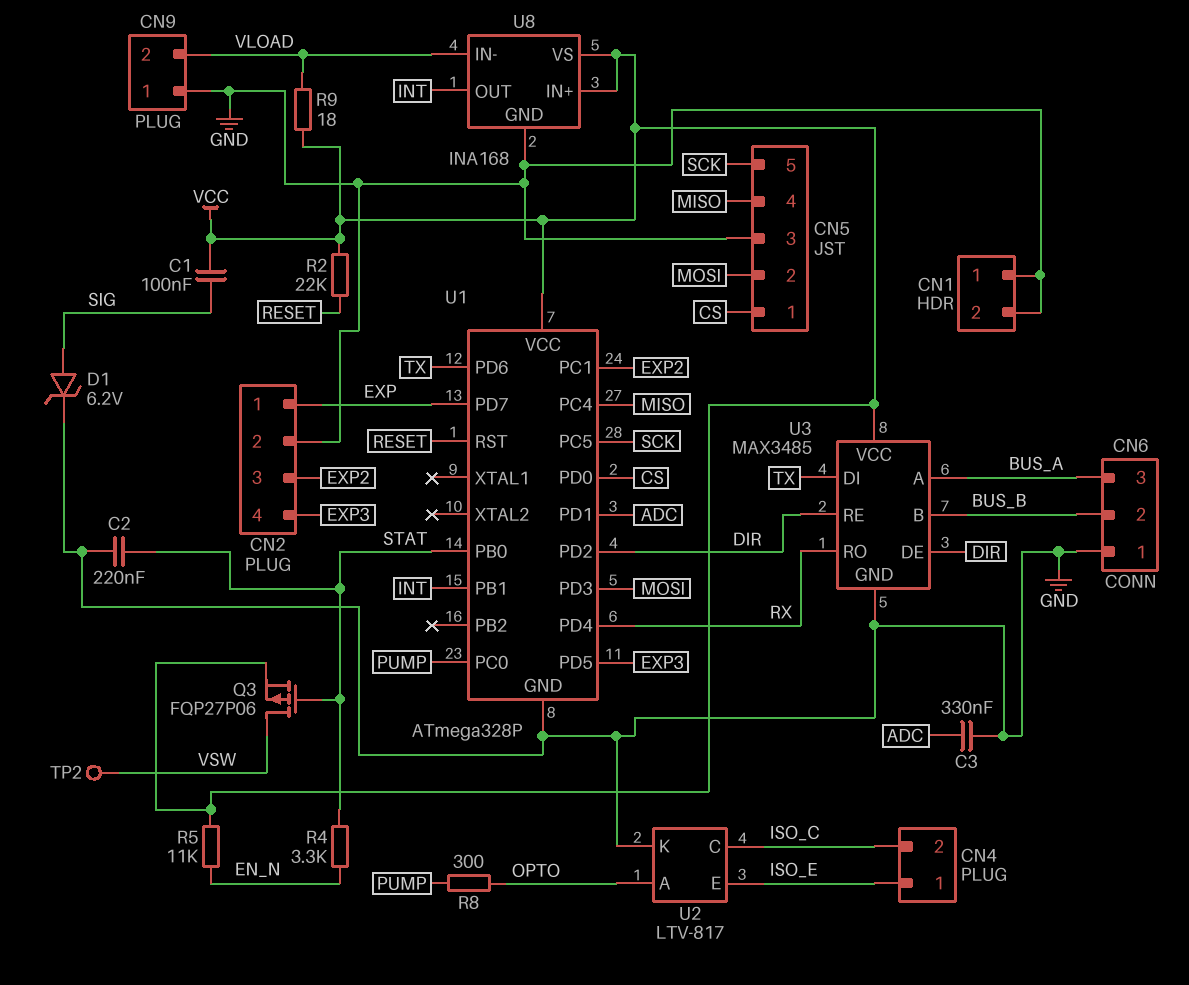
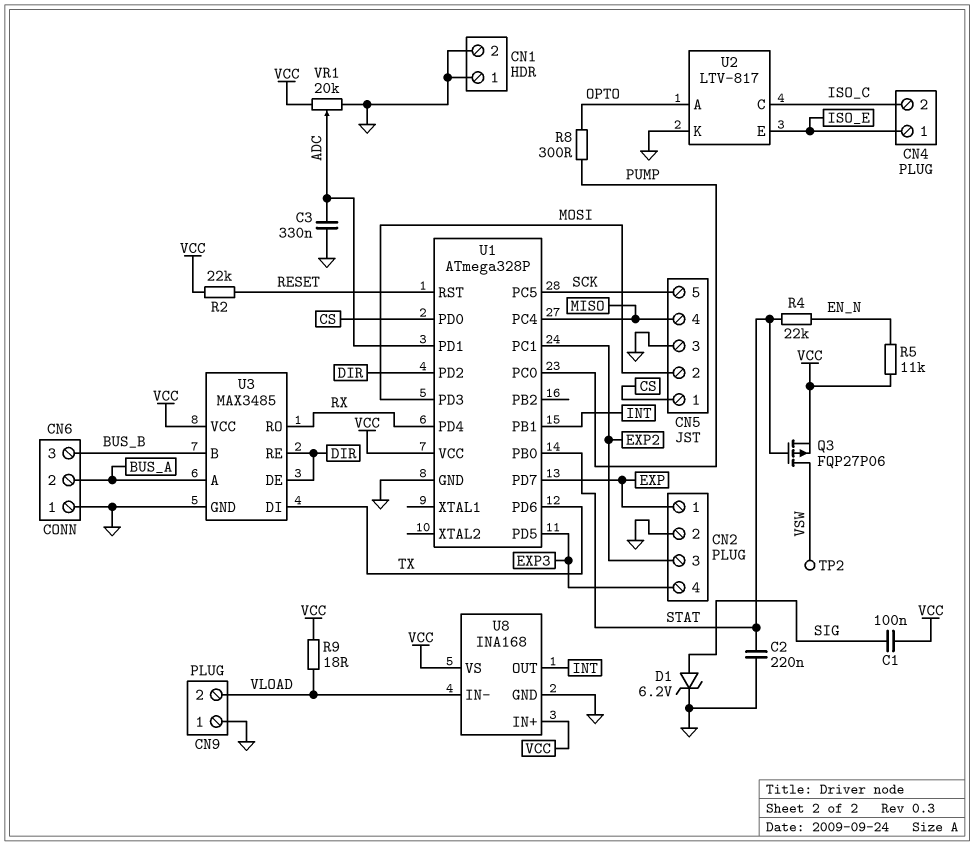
CN6 pin 2: BUS_B -> BUS_A
CN6 pin 3: BUS_A -> BUS_B
R4: 3.3k (EN_N, STAT) -> 22k (EN_N, STAT)
VR1: none -> 20k (GND, VCC, wiper ADC)

